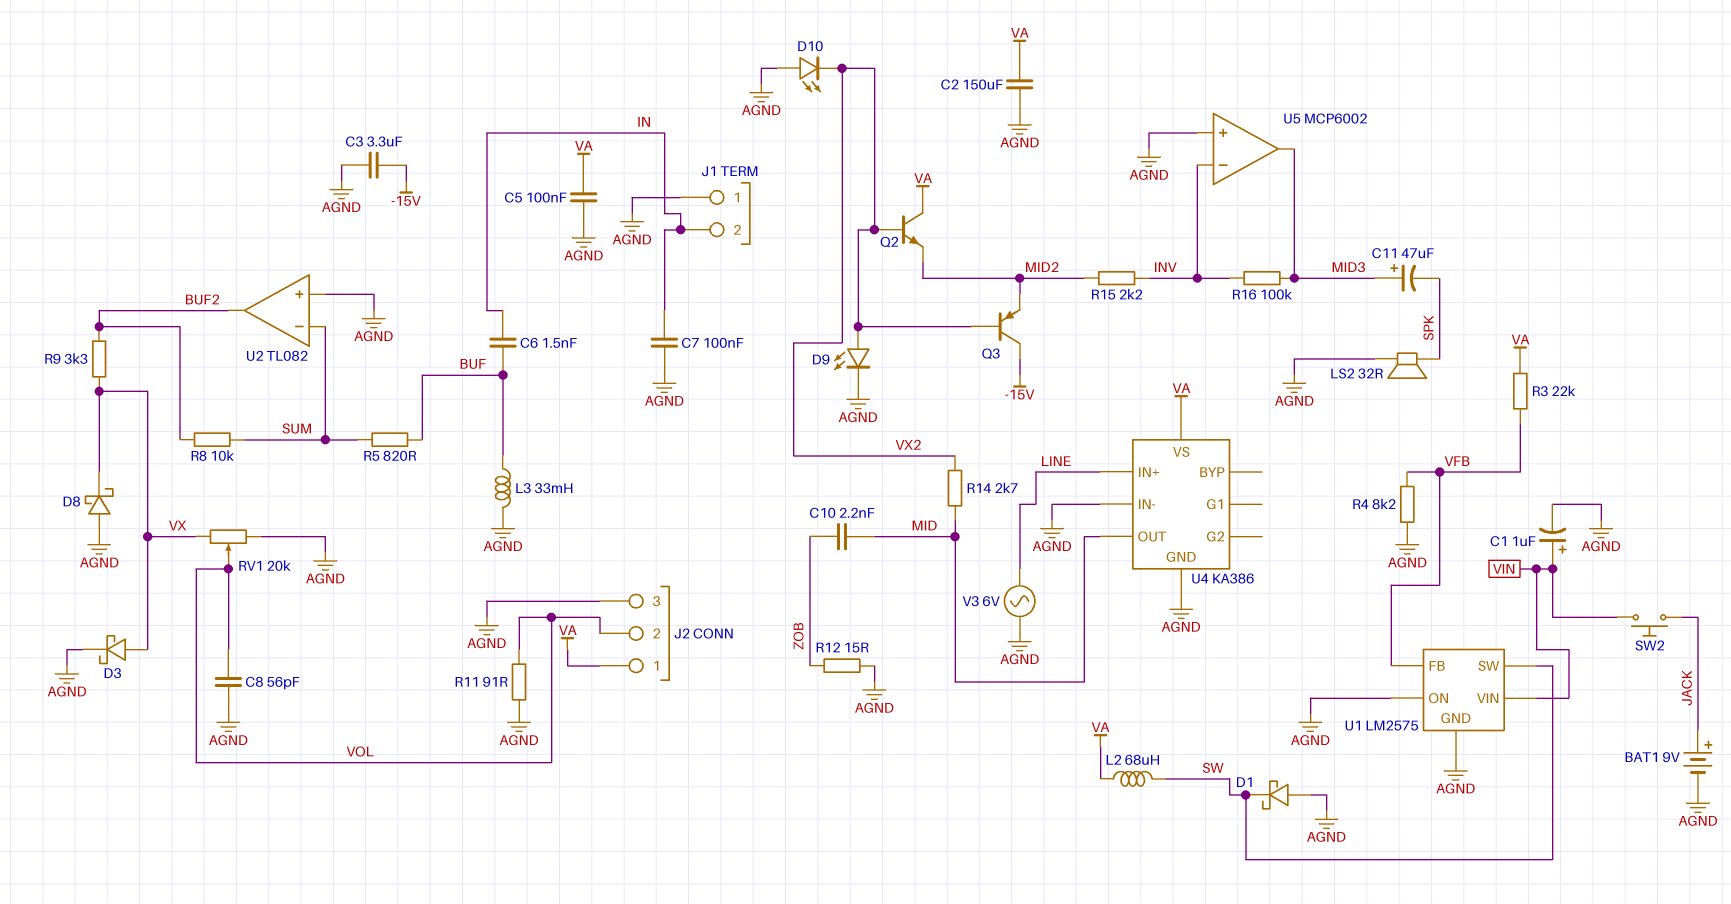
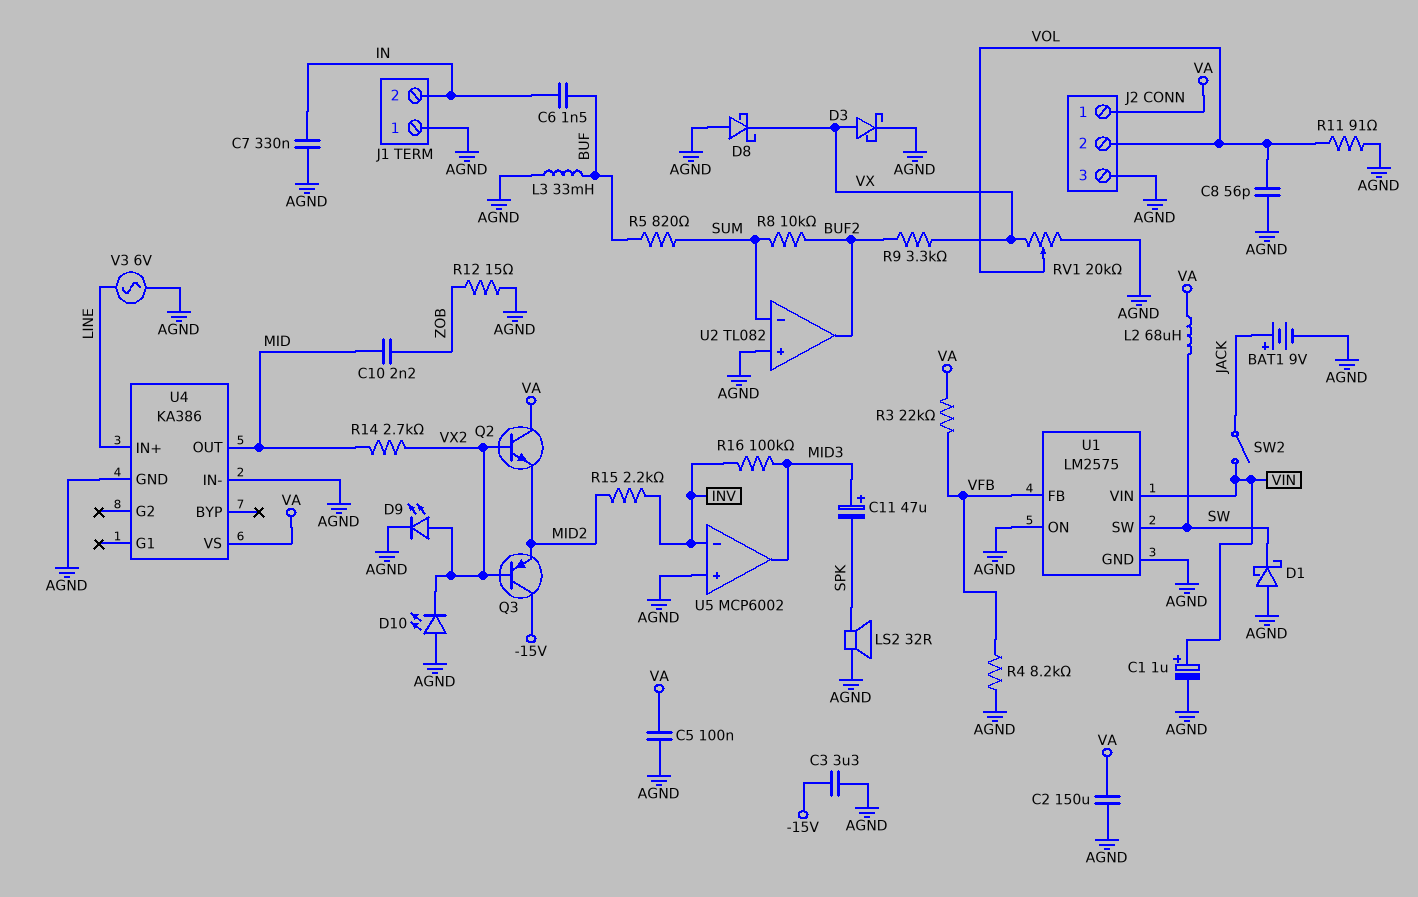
C7: 100nF (AGND, IN) -> 330nF (AGND, IN)
SW2: button (JACK, VIN) -> switch (JACK, VIN)

